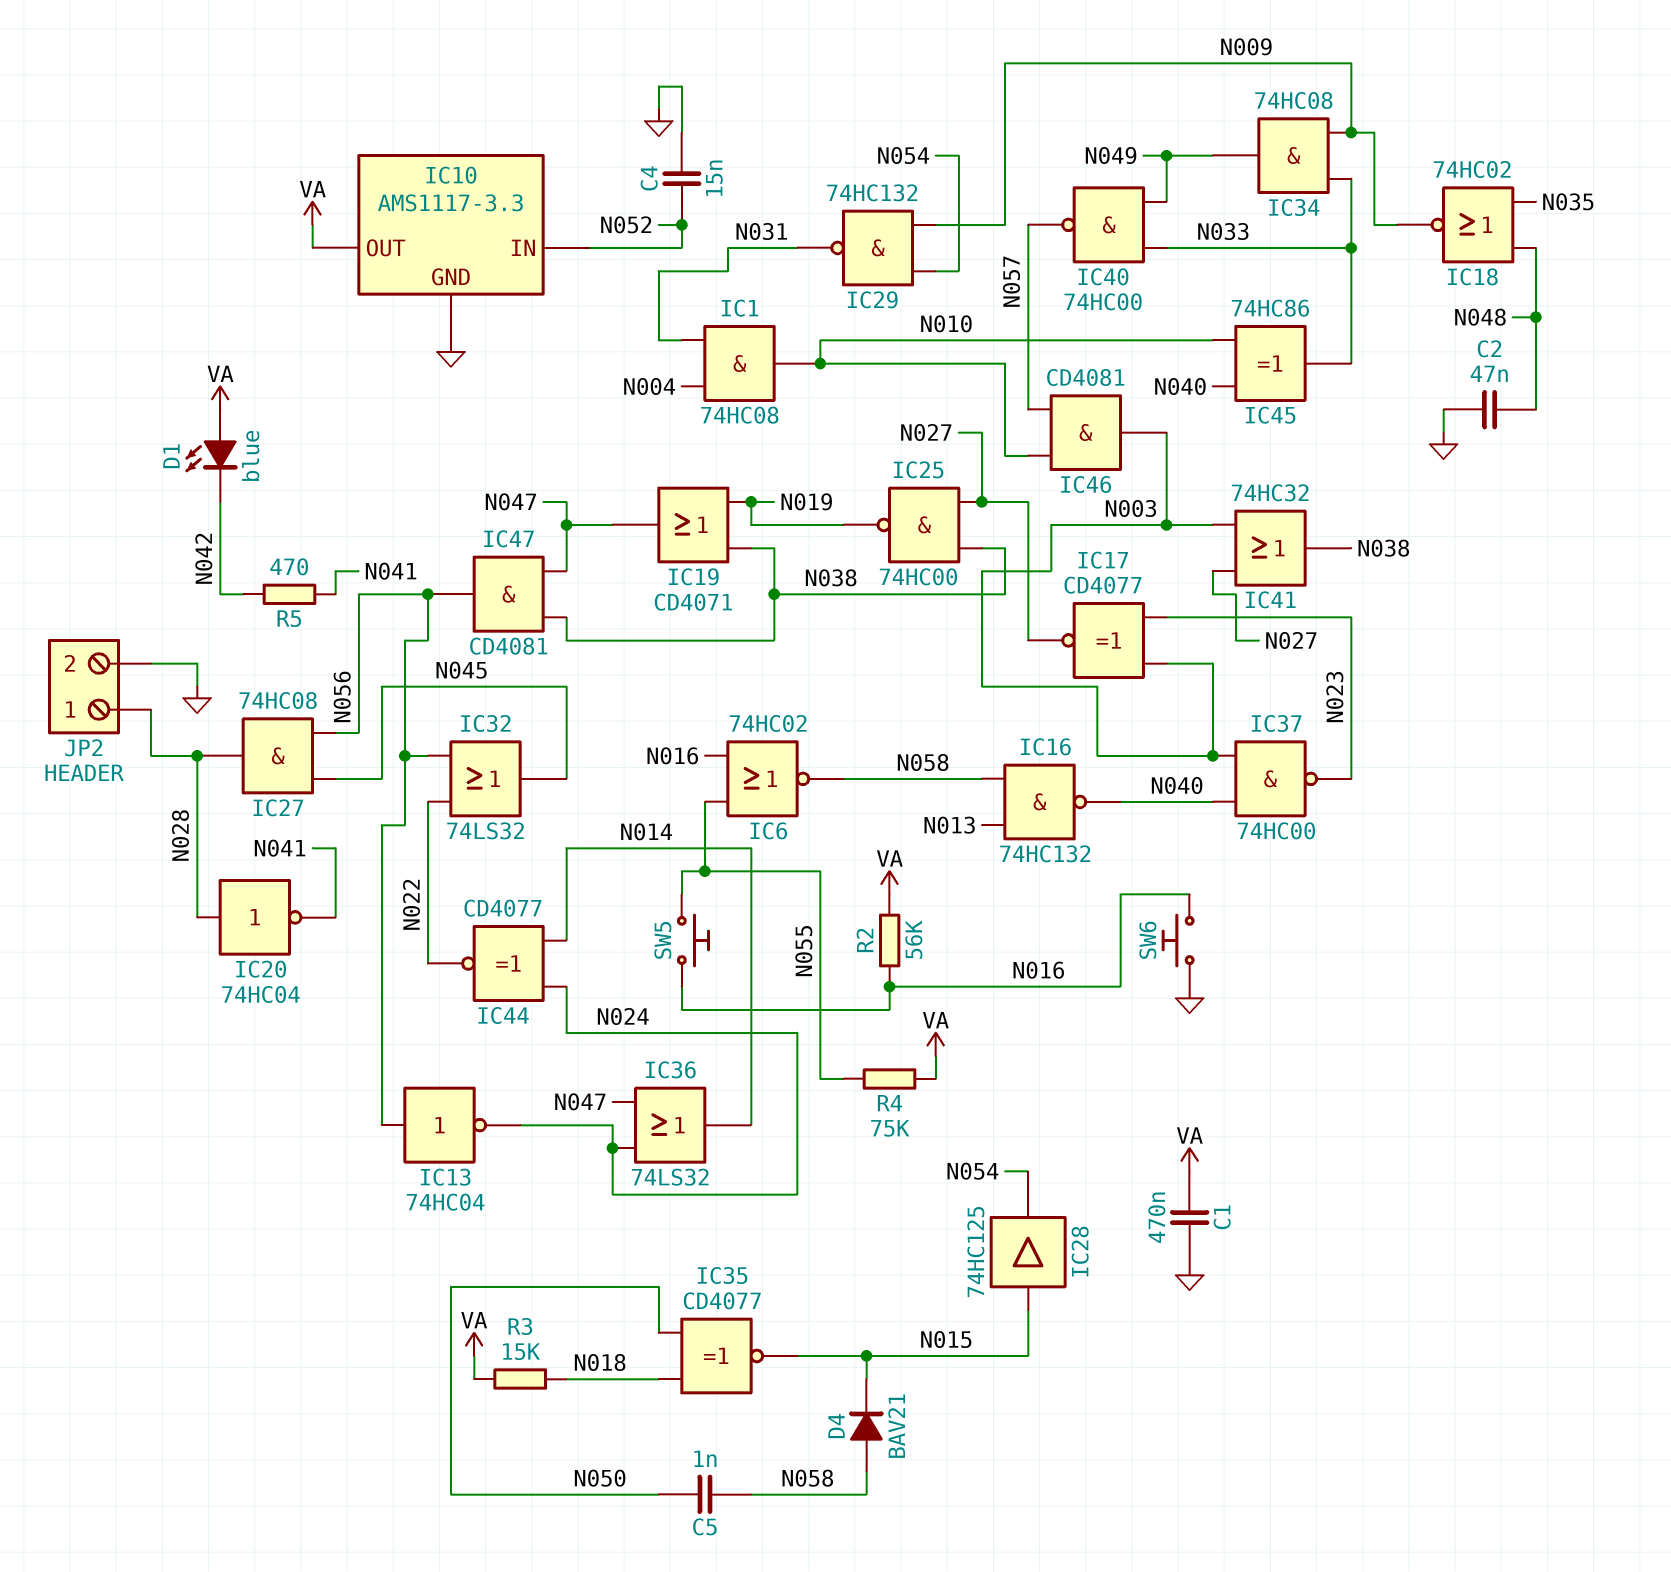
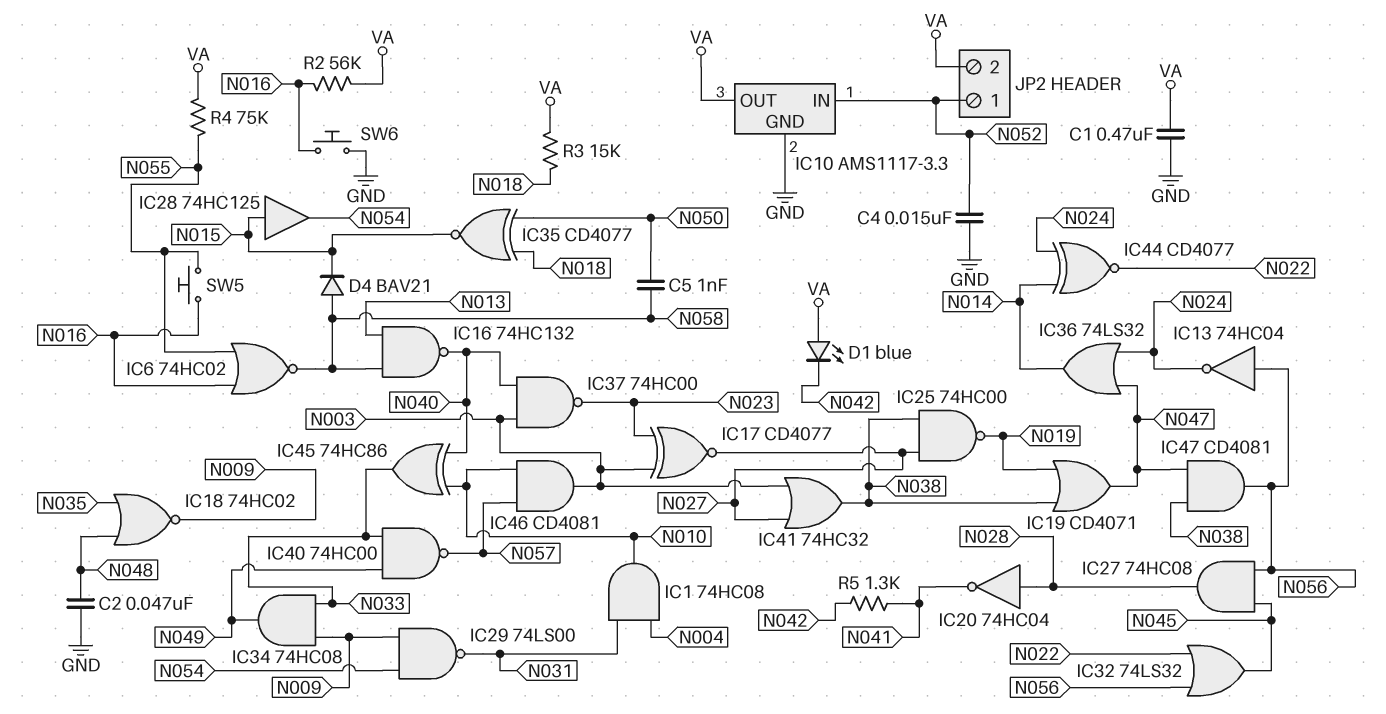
IC29: NAND 74HC132 (in N009, in N054, out N031) -> NAND 74LS00 (in N009, in N054, out N031)
JP2 pin 1: N028 -> N052
JP2 pin 2: GND -> VA
R5: 470 (N041, N042) -> 1.3k (N041, N042)

